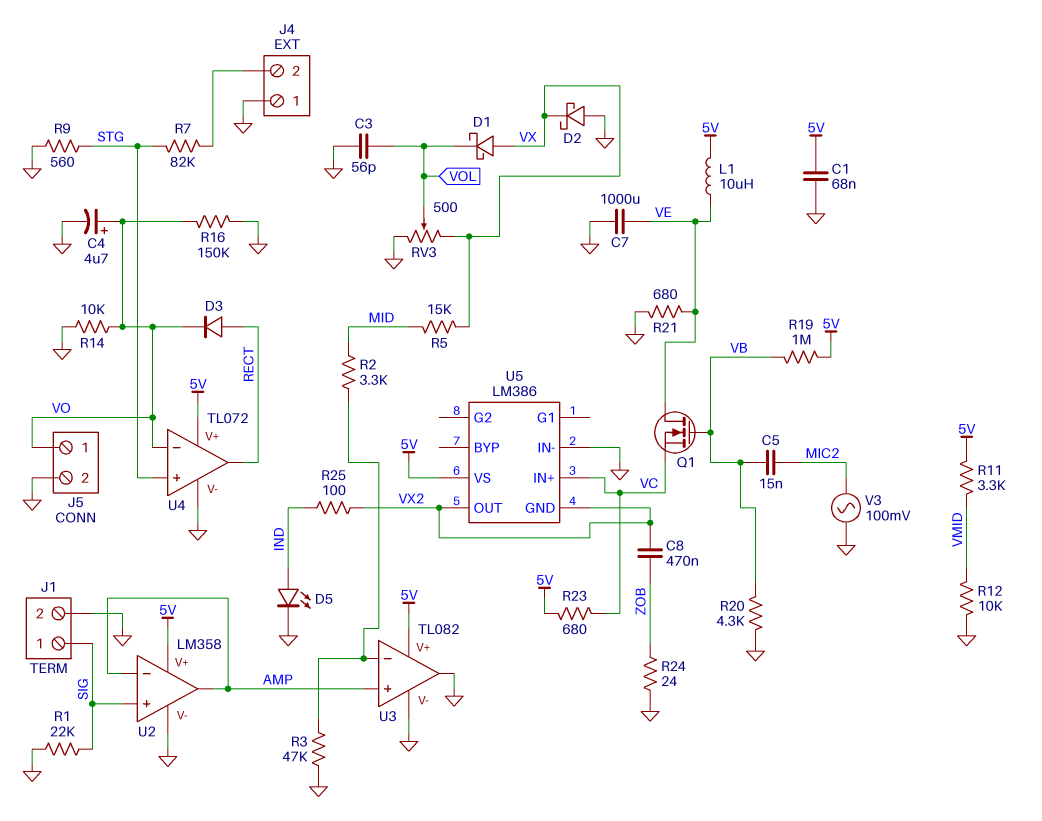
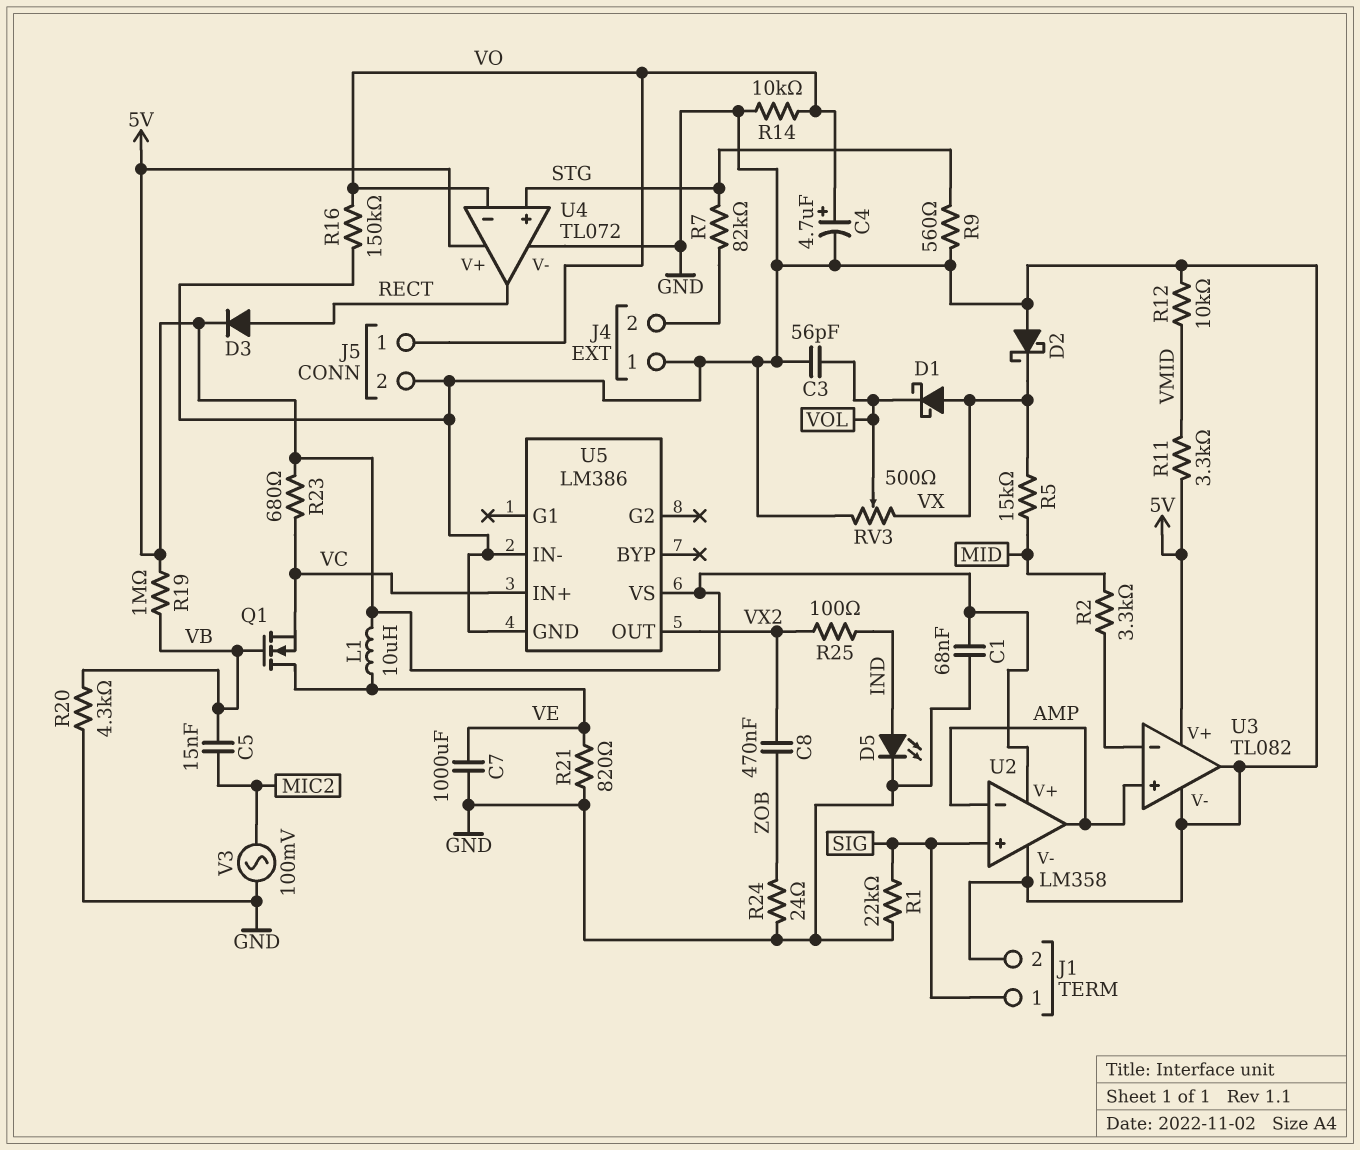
D3: diode (A RECT, K VO) -> diode (A RECT, K 5V)
R3: 47k (GND, U3/in-) -> none
R21: 680 (GND, VE) -> 820 (GND, VE)
U5 pin GND: VX2 -> GND

